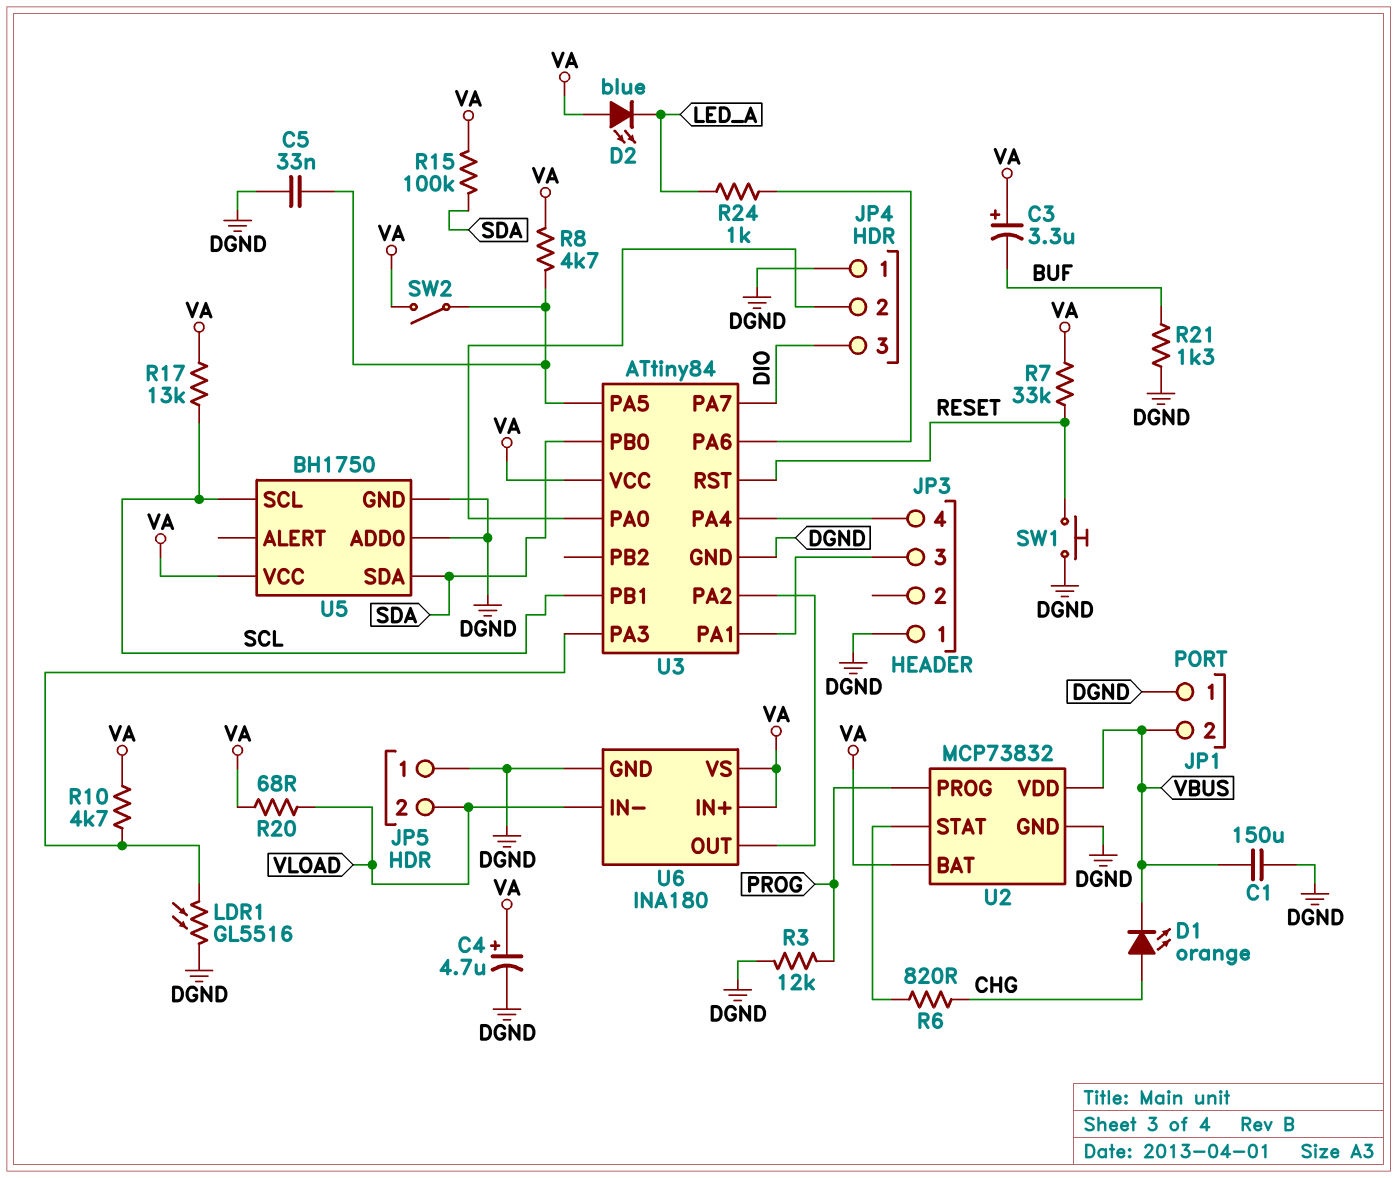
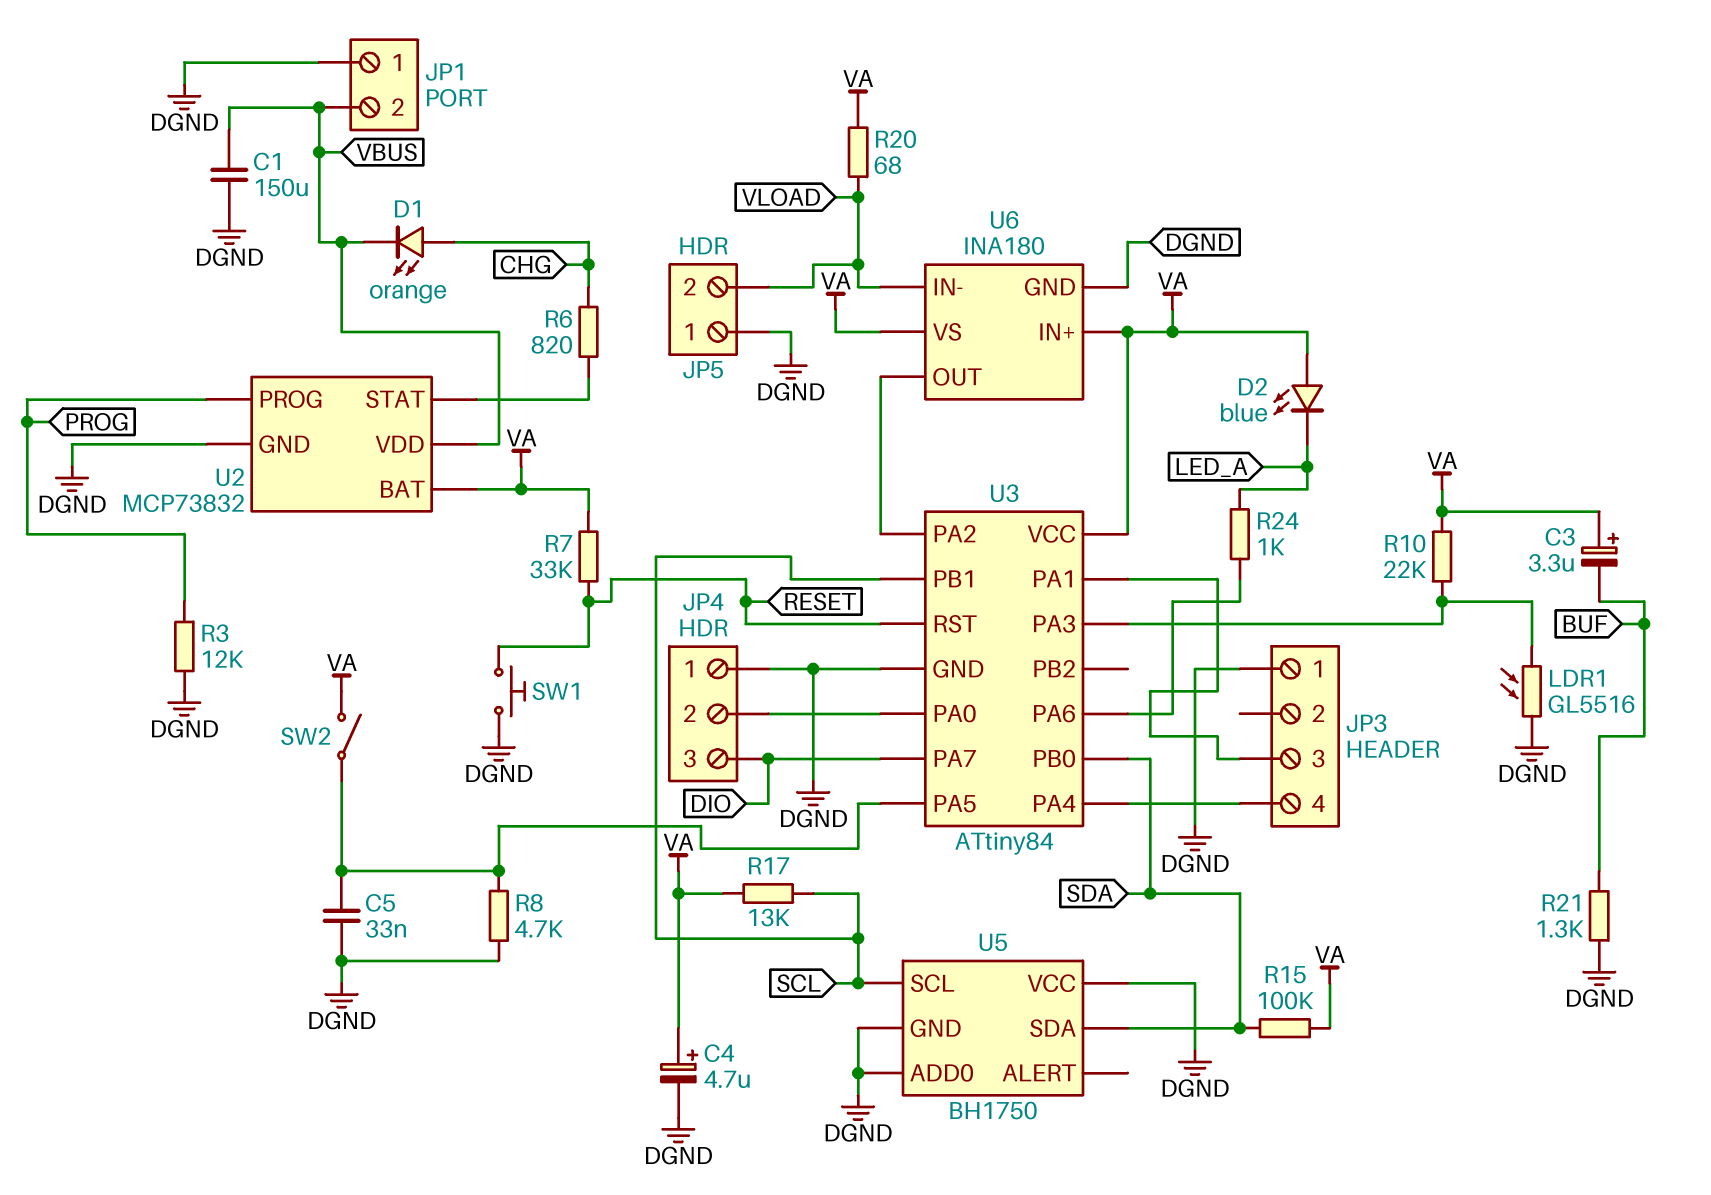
R8: 4.7k (U3/PA5, VA) -> 4.7k (DGND, U3/PA5)
R10: 4.7k (U3/PA3, VA) -> 22k (U3/PA3, VA)
U5 pin VCC: VA -> DGND

